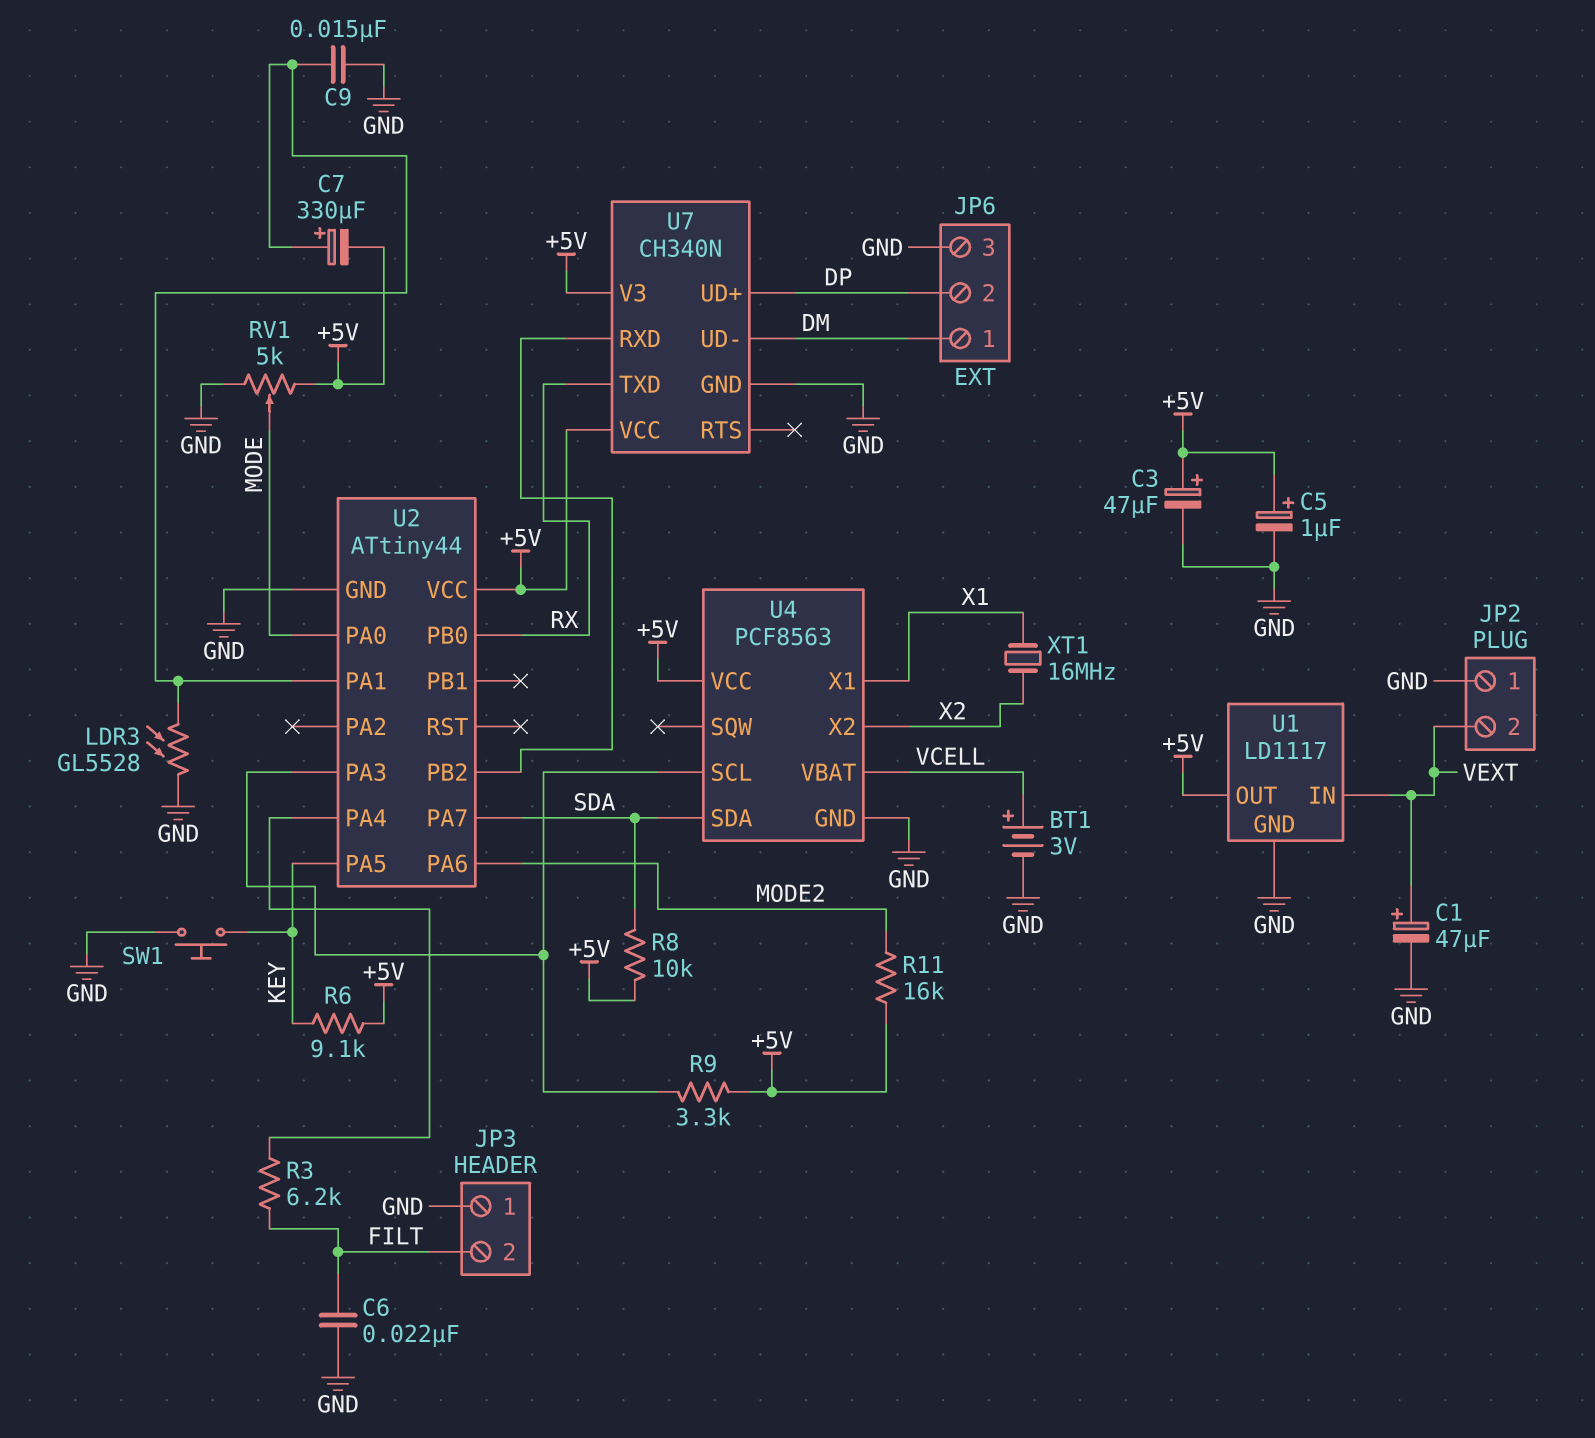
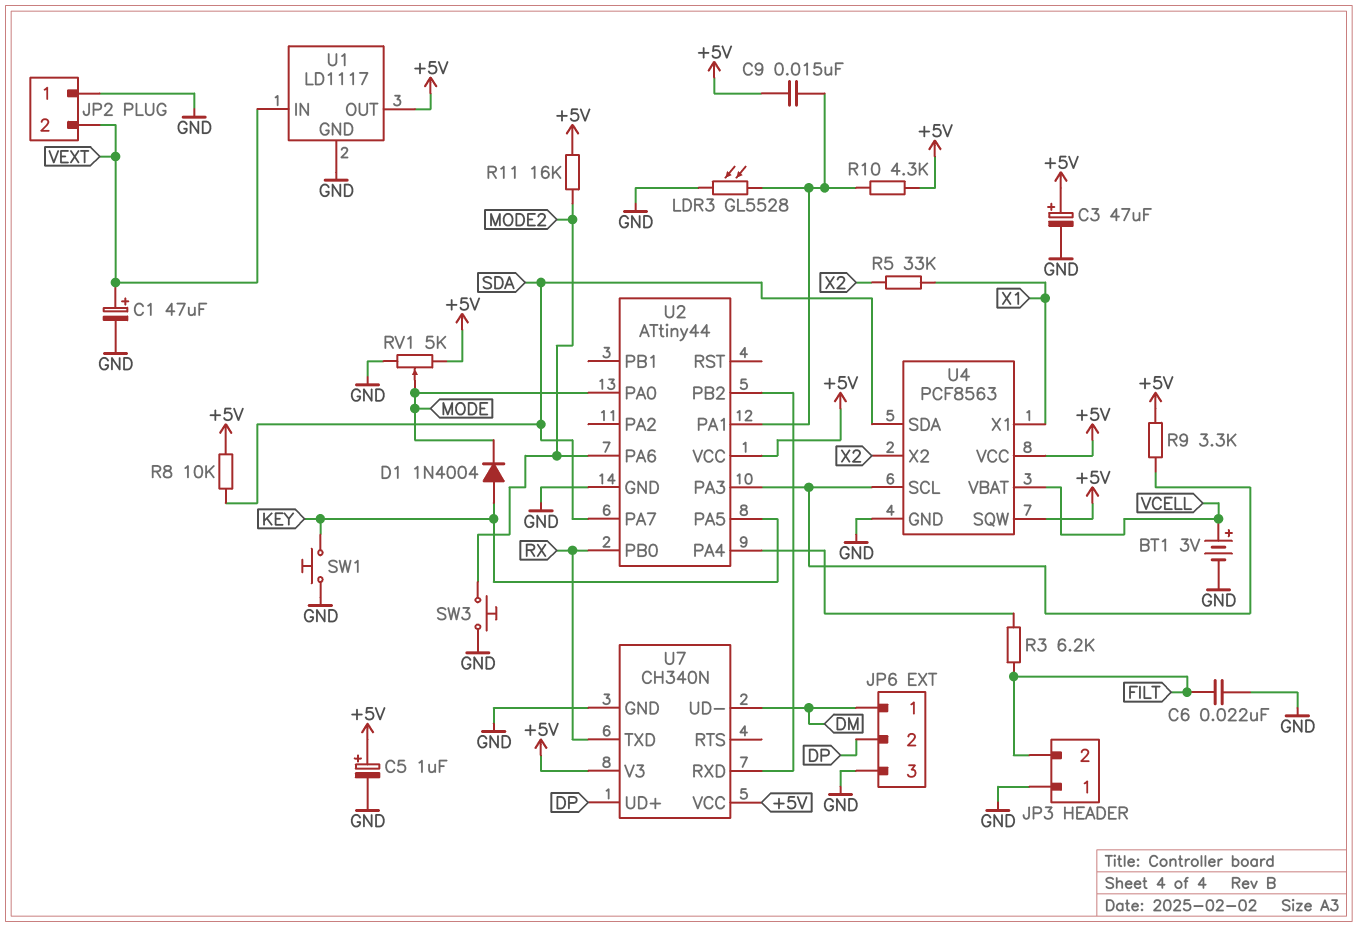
C7: 330uF (plus U2/PA1, minus +5V) -> none
C9: 15nF (GND, U2/PA1) -> 15nF (+5V, U2/PA1)
D1: none -> diode 1N4004 (A KEY, K MODE)
R5: none -> 33k (X1, X2)
R6: 9.1k (+5V, KEY) -> none
R10: none -> 4.3k (+5V, U2/PA1)
SW3: none -> button (GND, MODE2)
U4 pin SQW: none -> +5V
XT1: 16MHz (X1, X2) -> none

